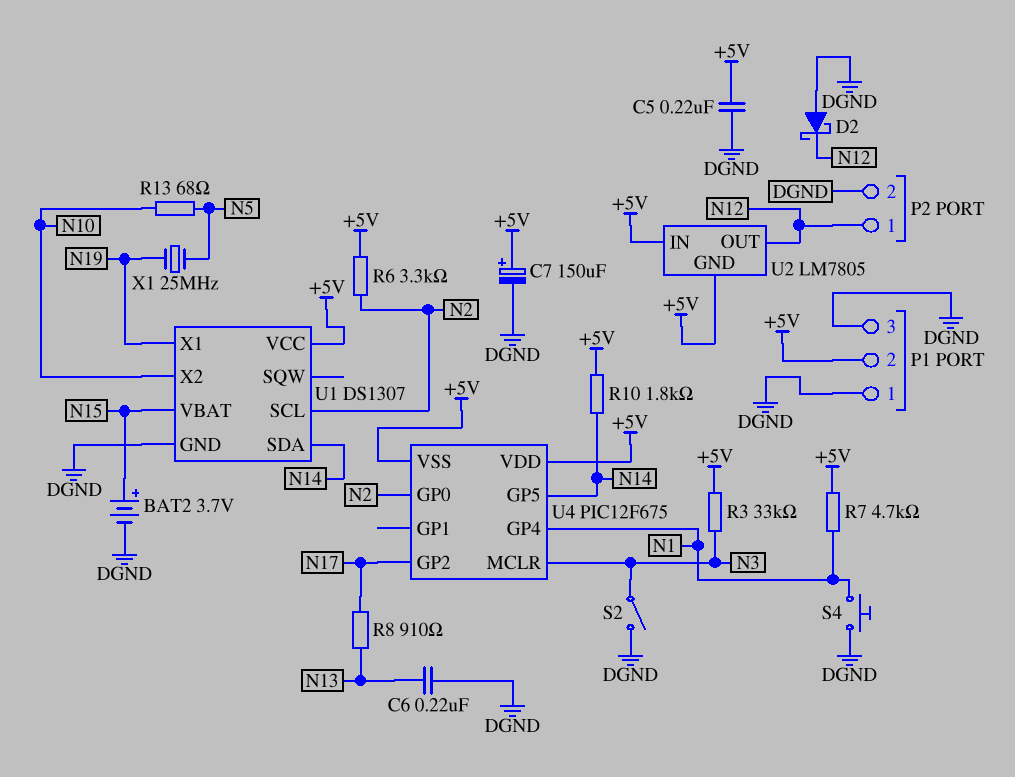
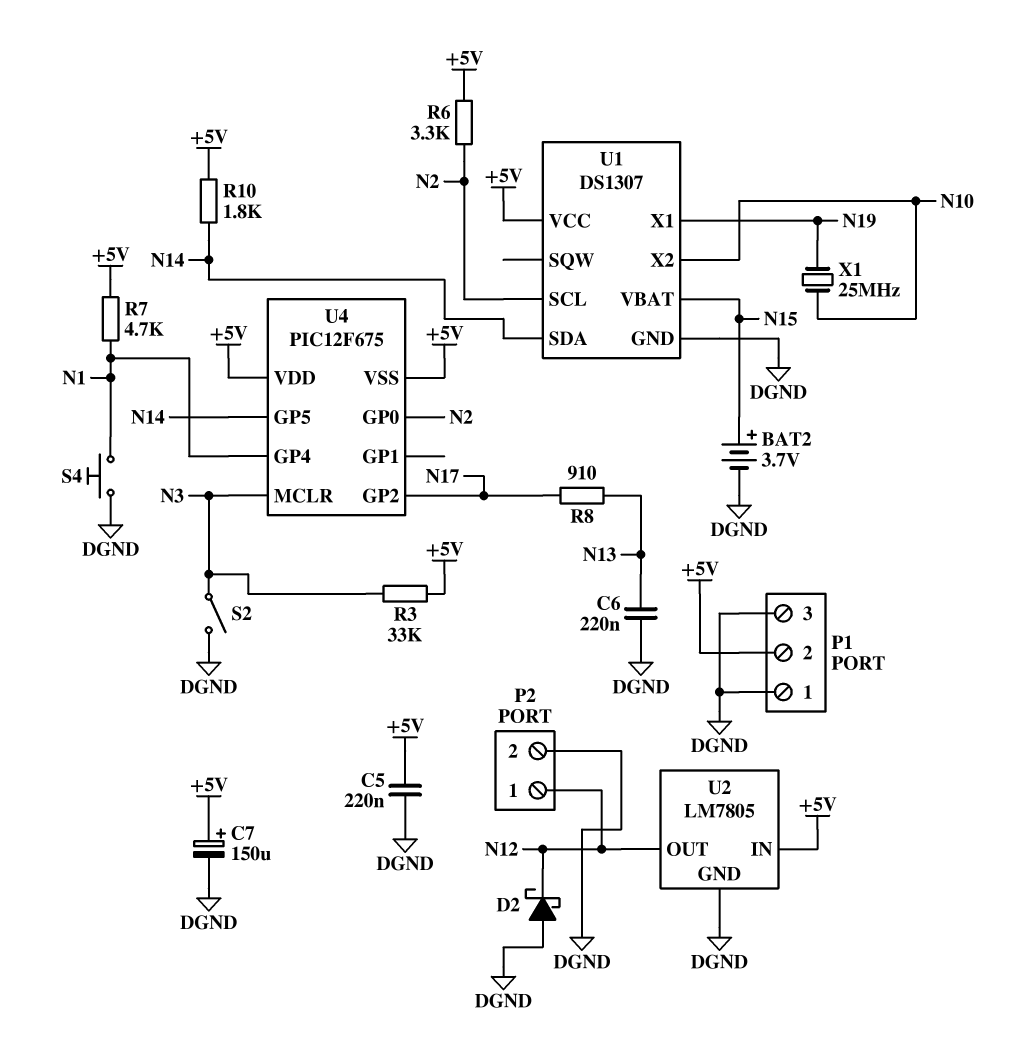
R13: 68 (N5, N10) -> none
U2 pin GND: +5V -> DGND
X1: 25MHz (N5, N19) -> 25MHz (N10, N19)

